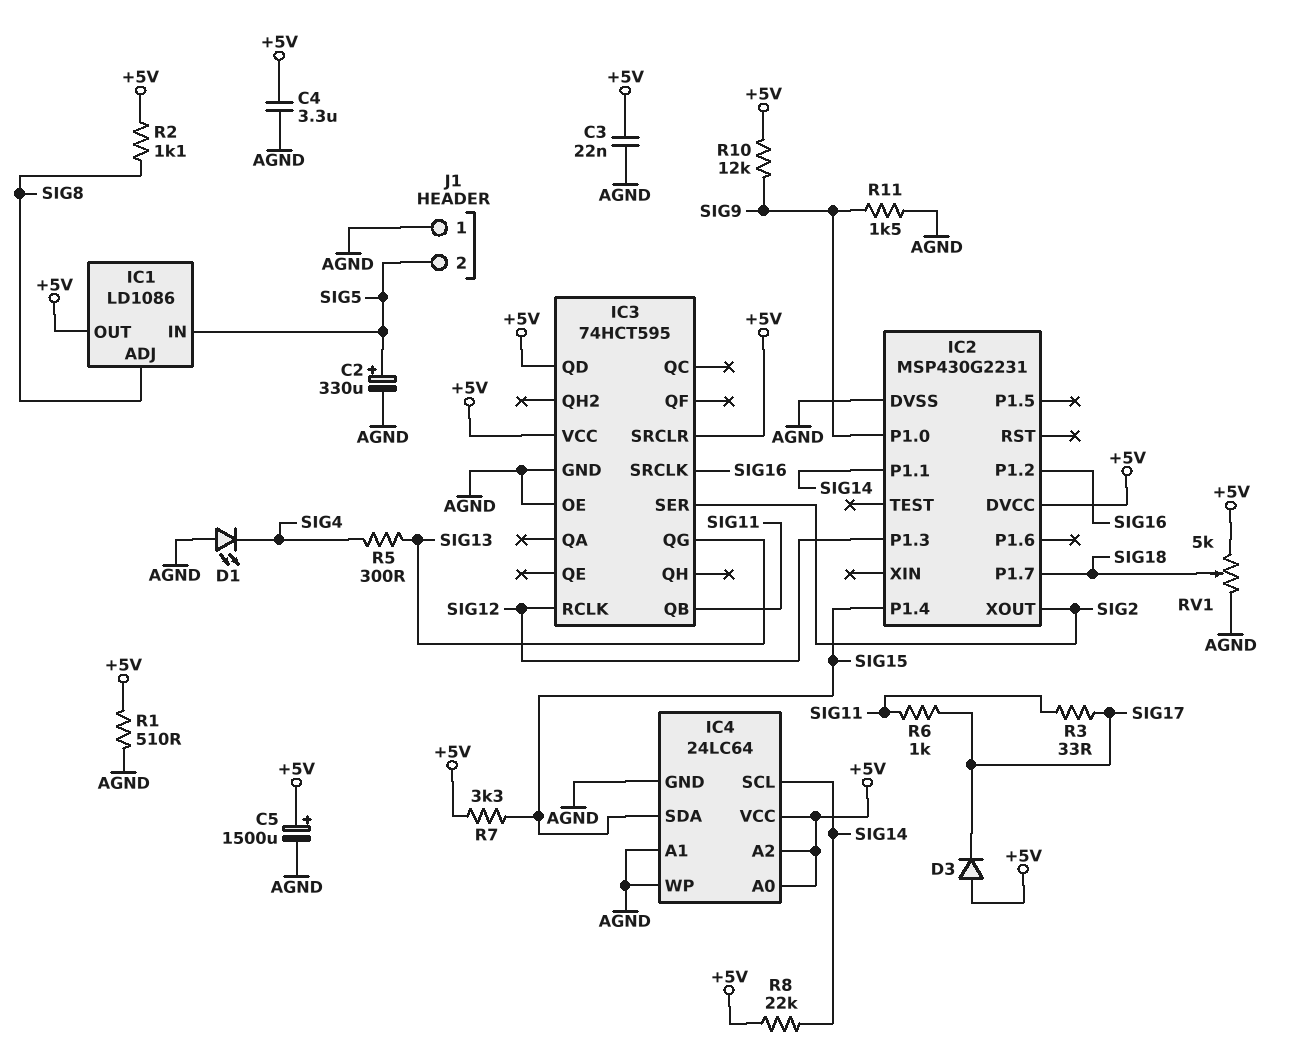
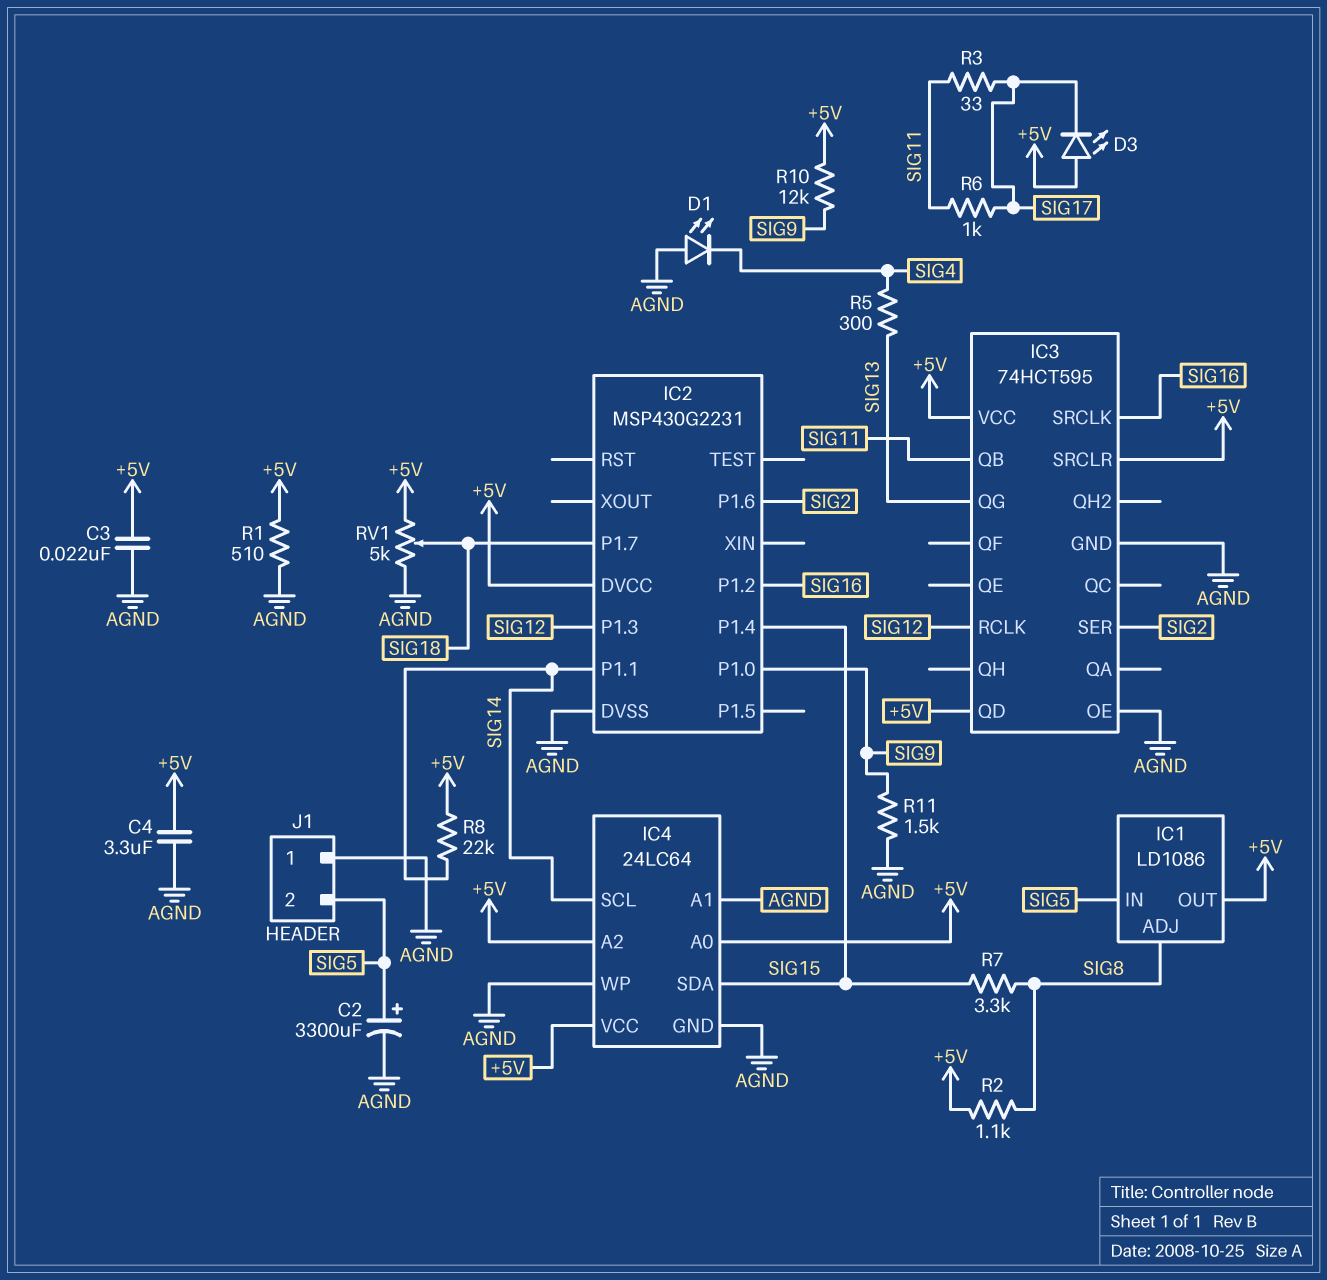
C2: 330uF (plus SIG5, minus AGND) -> 3300uF (plus SIG5, minus AGND)
C5: 1500uF (plus +5V, minus AGND) -> none
D3: diode (A +5V, K SIG17) -> LED (A +5V, K SIG17)
IC2 pin P1.6: none -> SIG2
IC2 pin XOUT: SIG2 -> none
R7: 3.3k (+5V, SIG15) -> 3.3k (SIG8, SIG15)

